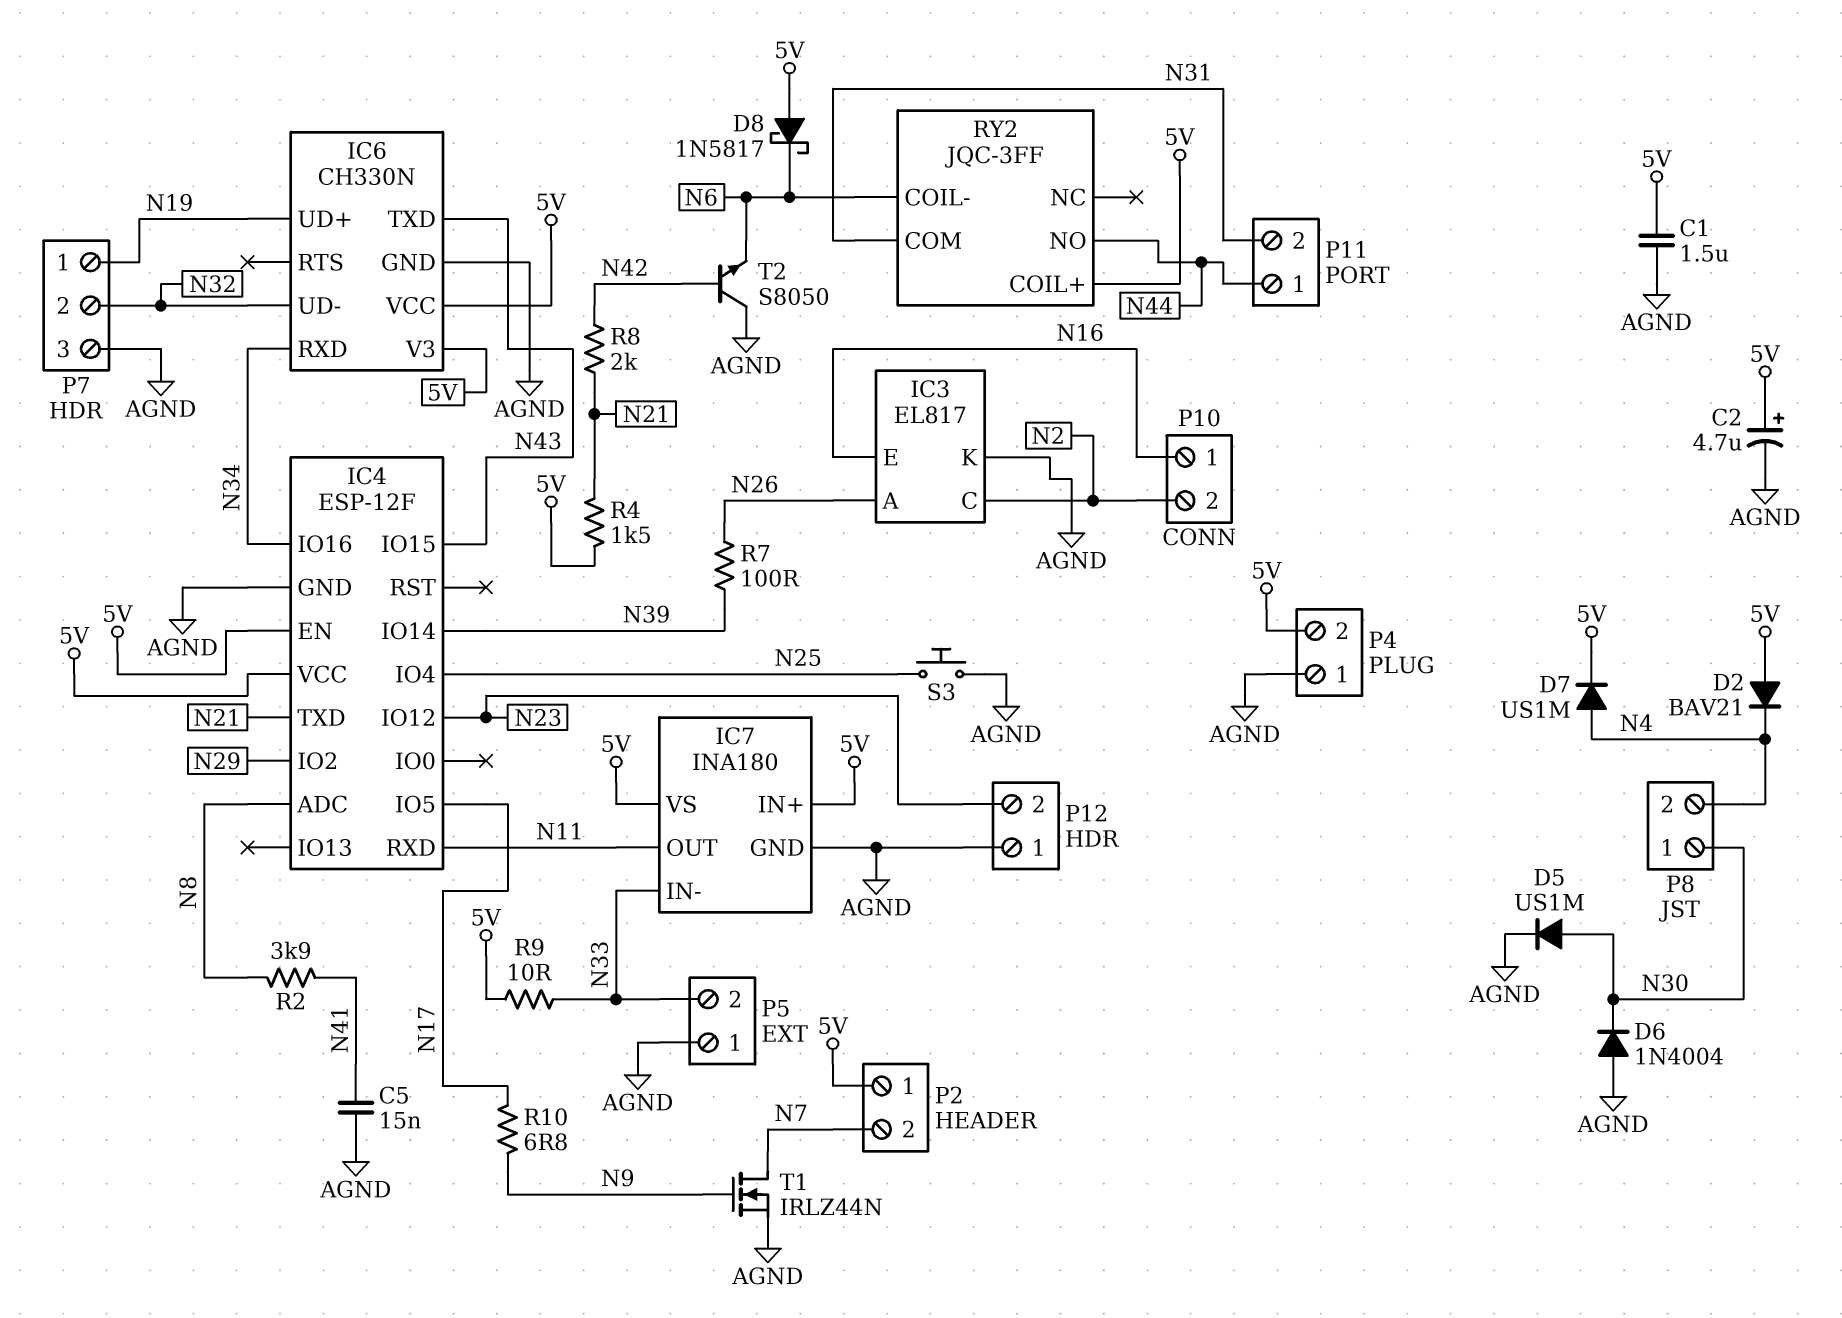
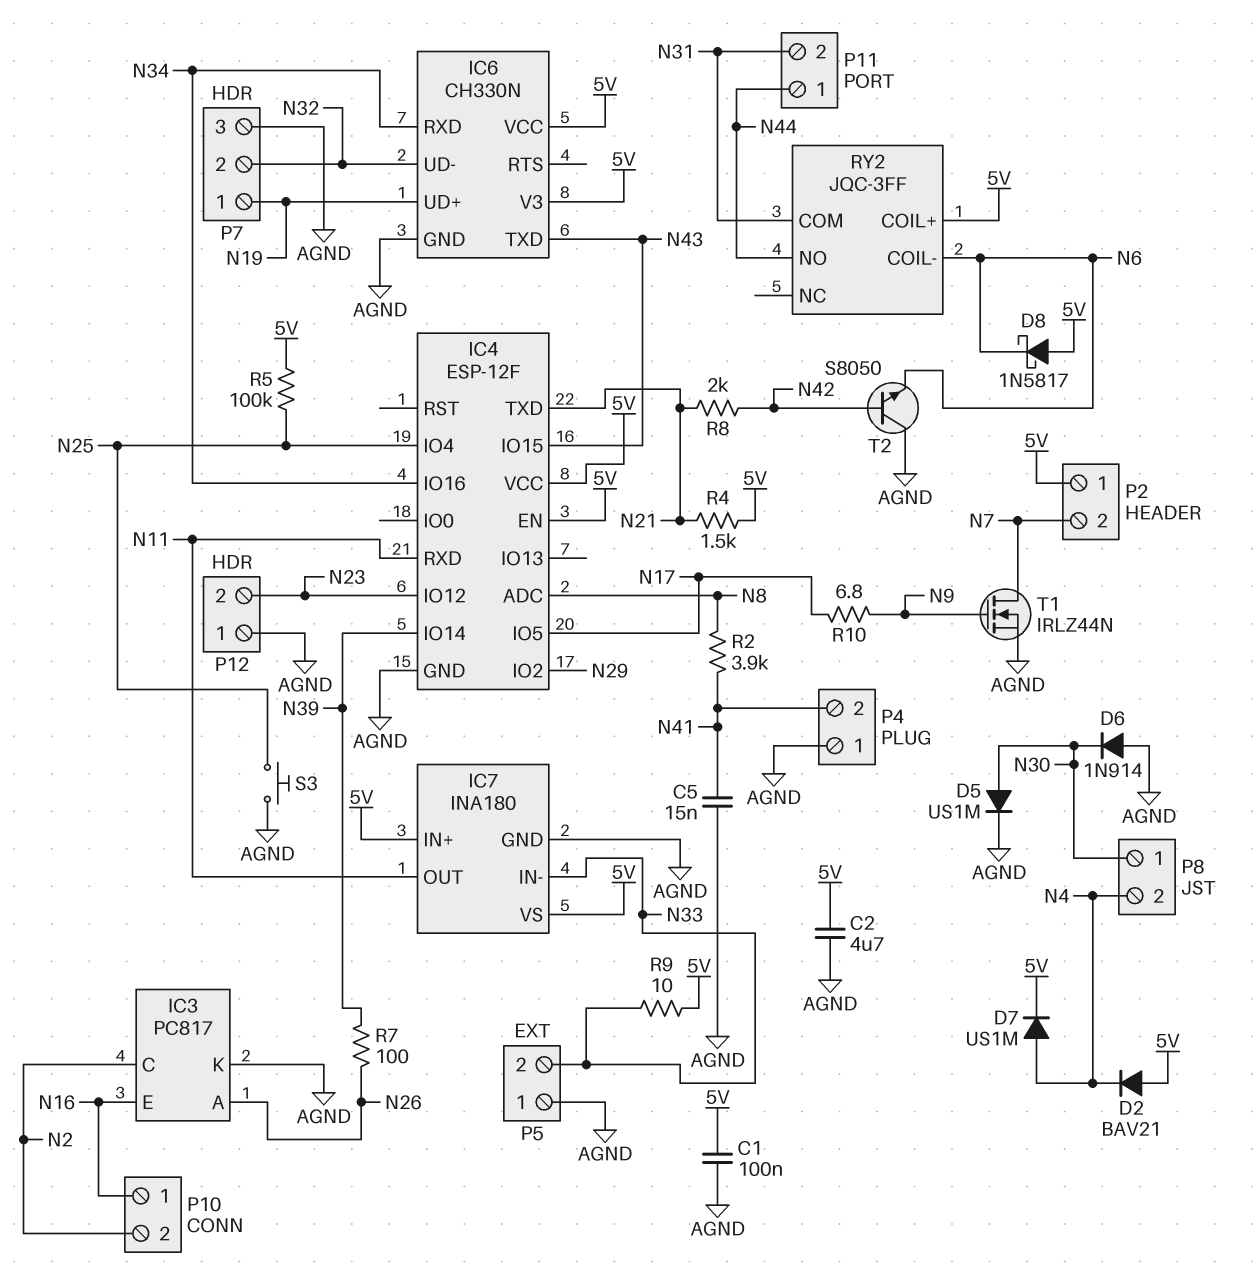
C1: 1.5uF (5V, AGND) -> 100nF (5V, AGND)
C2: 4.7uF (plus 5V, minus AGND) -> 4.7uF (5V, AGND)
D6: diode 1N4004 (A AGND, K N30) -> diode 1N914 (A AGND, K N30)
IC3: EL817 -> PC817
P4 pin 2: 5V -> N41
R5: none -> 100k (5V, N25)

